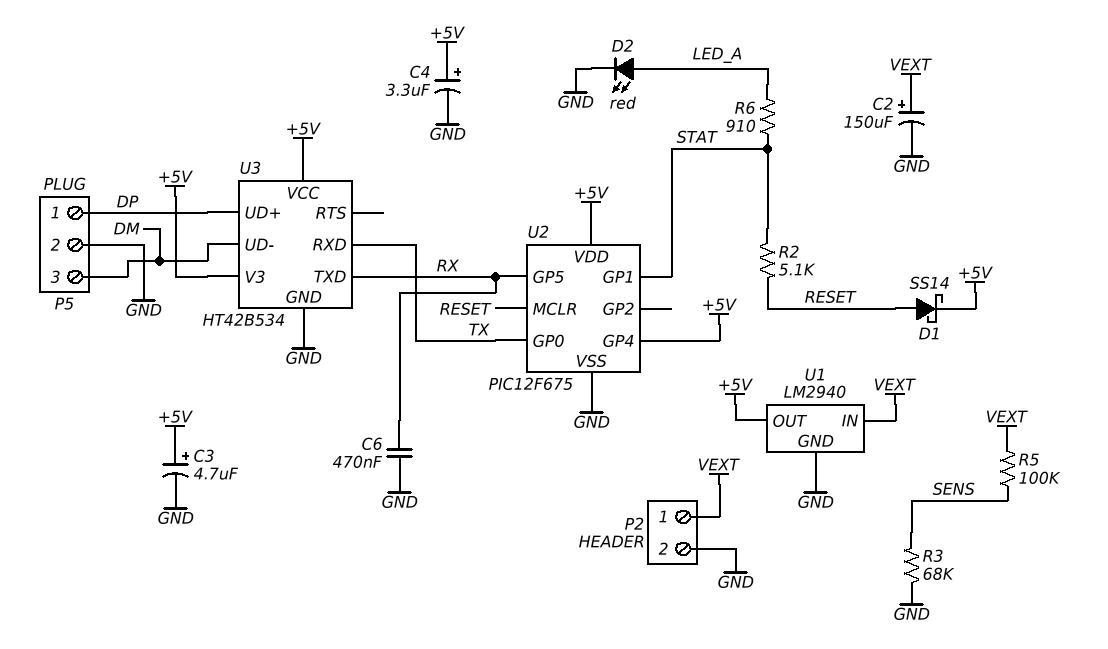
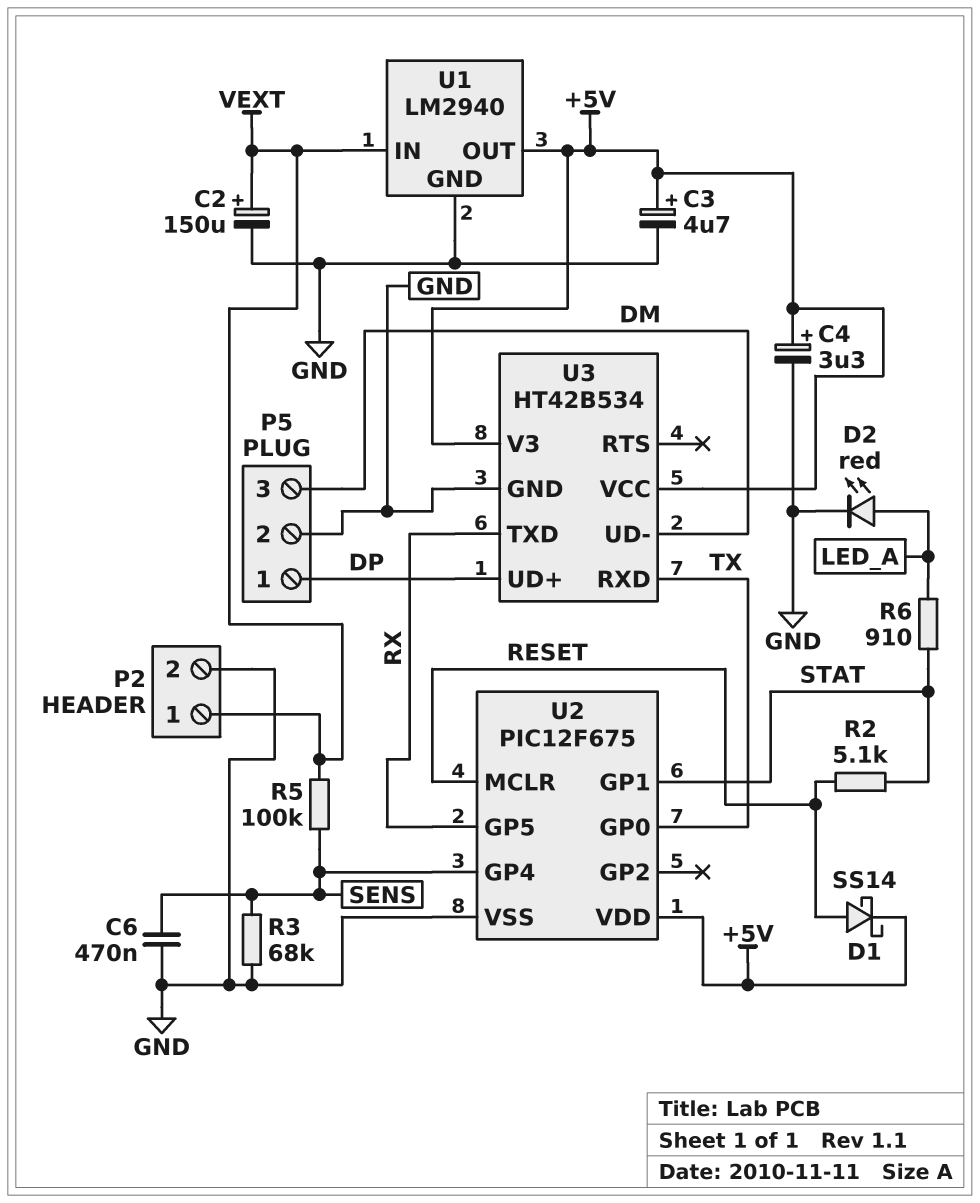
C6: 470nF (GND, RX) -> 470nF (GND, SENS)
U2 pin GP4: +5V -> SENS

